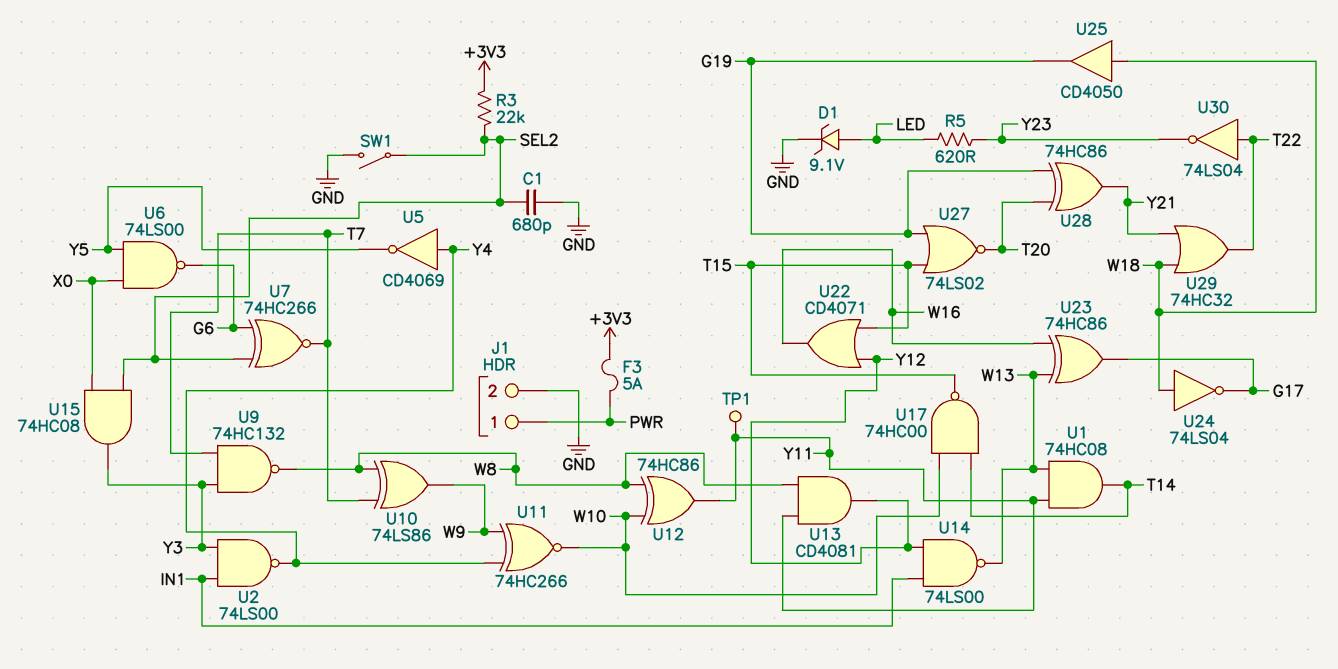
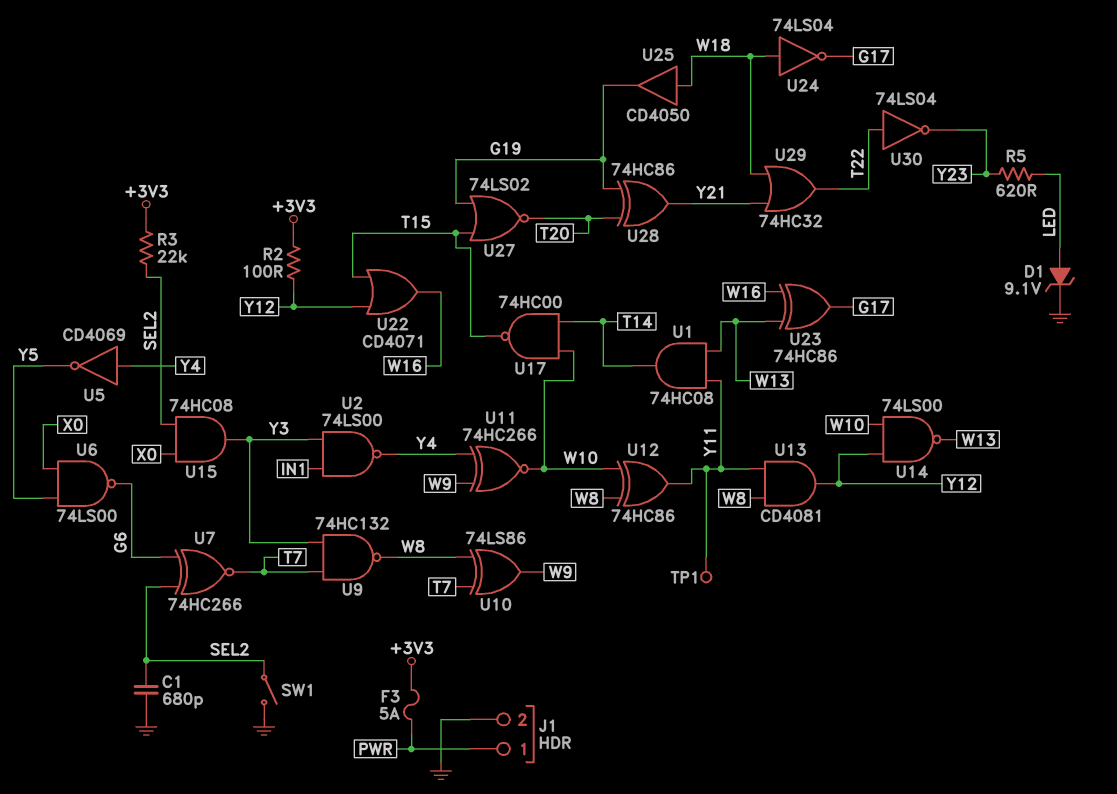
R2: none -> 100 (+3V3, Y12)
U14: NAND 74LS00 (in IN1, in Y12, out W13) -> NAND 74LS00 (in W10, in Y12, out W13)

